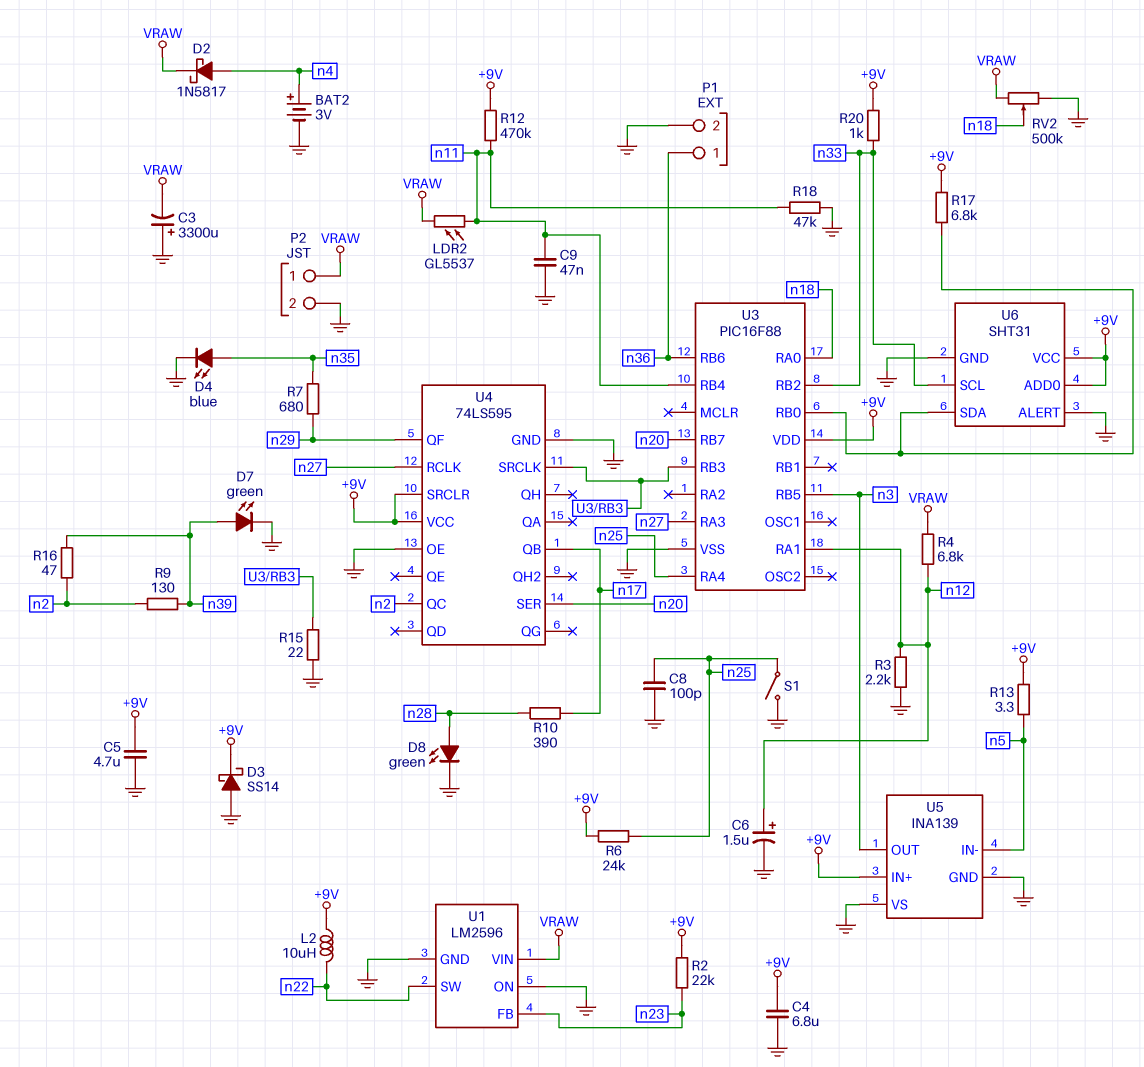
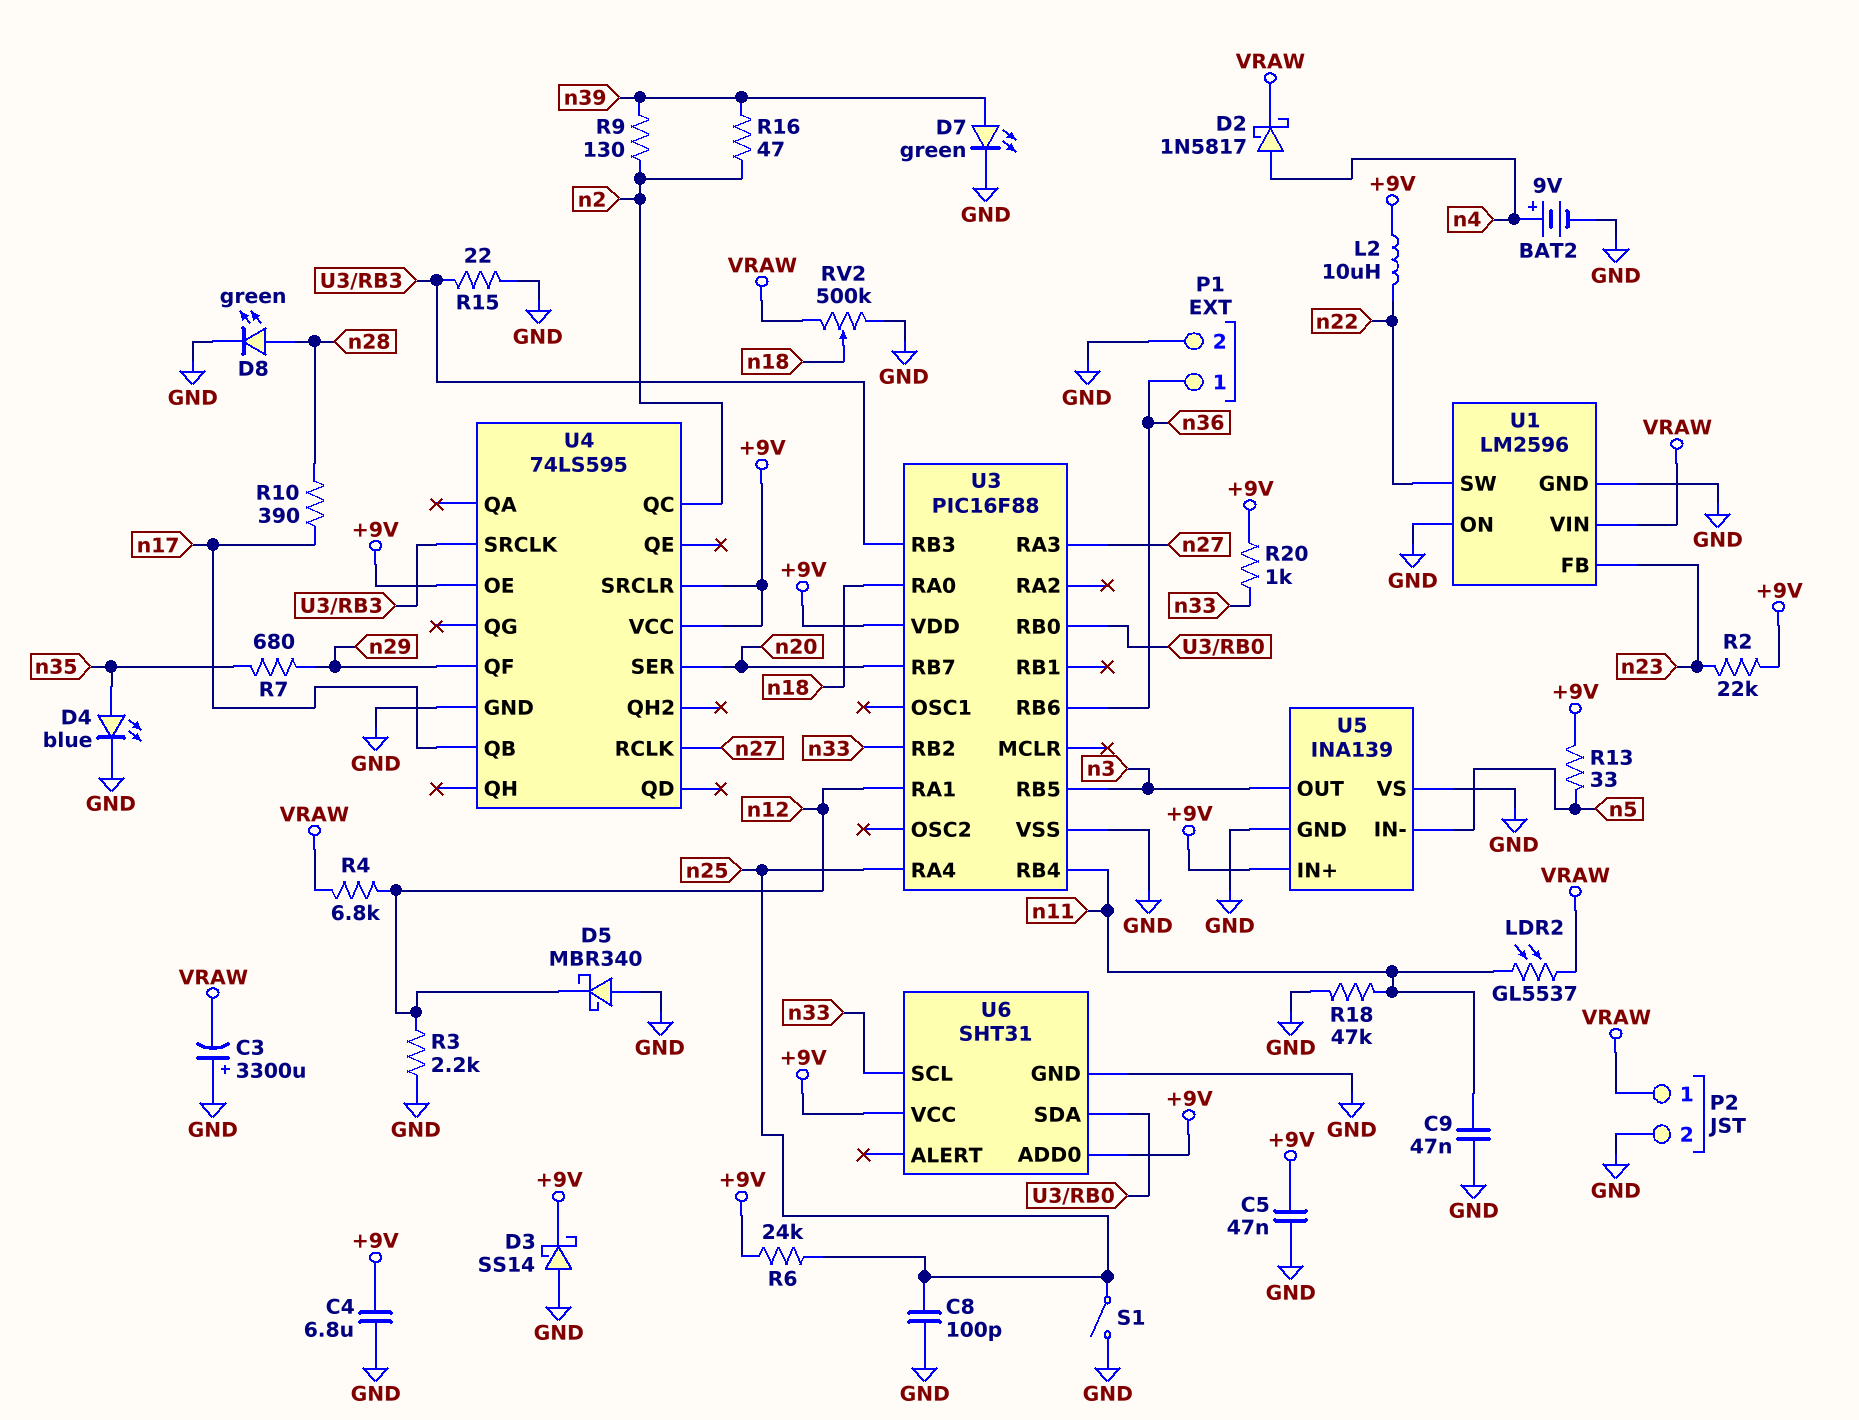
BAT2: 3V (plus n4, minus GND) -> 9V (plus n4, minus GND)
C5: 4.7uF (+9V, GND) -> 47nF (+9V, GND)
C6: 1.5uF (plus n12, minus GND) -> none
D5: none -> schottky MBR340 (A GND, K n12)
R12: 470k (+9V, n11) -> none
R13: 3.3 (+9V, n5) -> 33 (+9V, n5)
R17: 6.8k (+9V, U3/RB0) -> none
U4 pin OE: GND -> +9V
U6 pin ALERT: GND -> none

